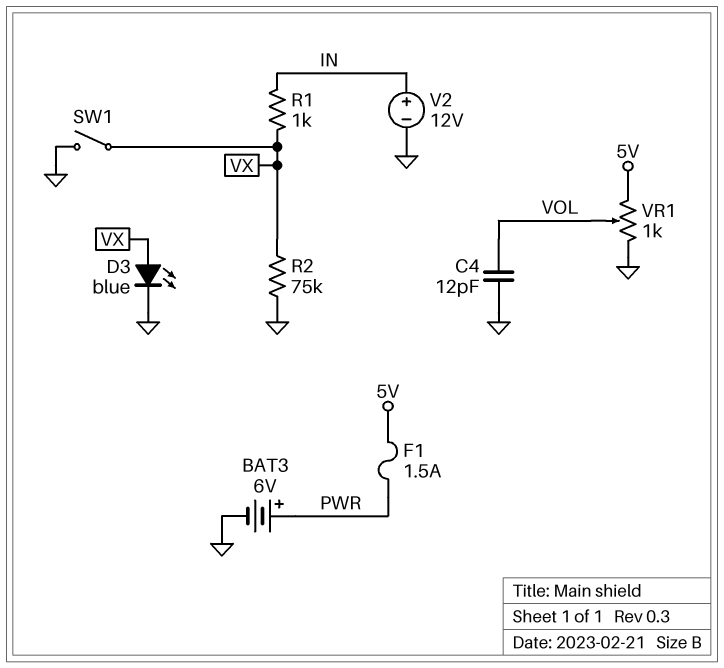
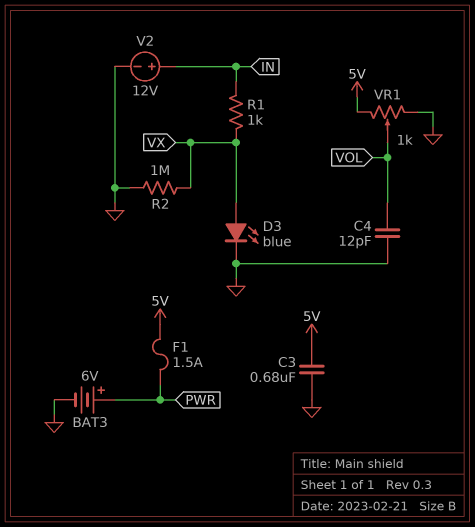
C3: none -> 680nF (5V, GND)
R2: 75k (GND, VX) -> 1M (GND, VX)
SW1: switch (GND, VX) -> none

